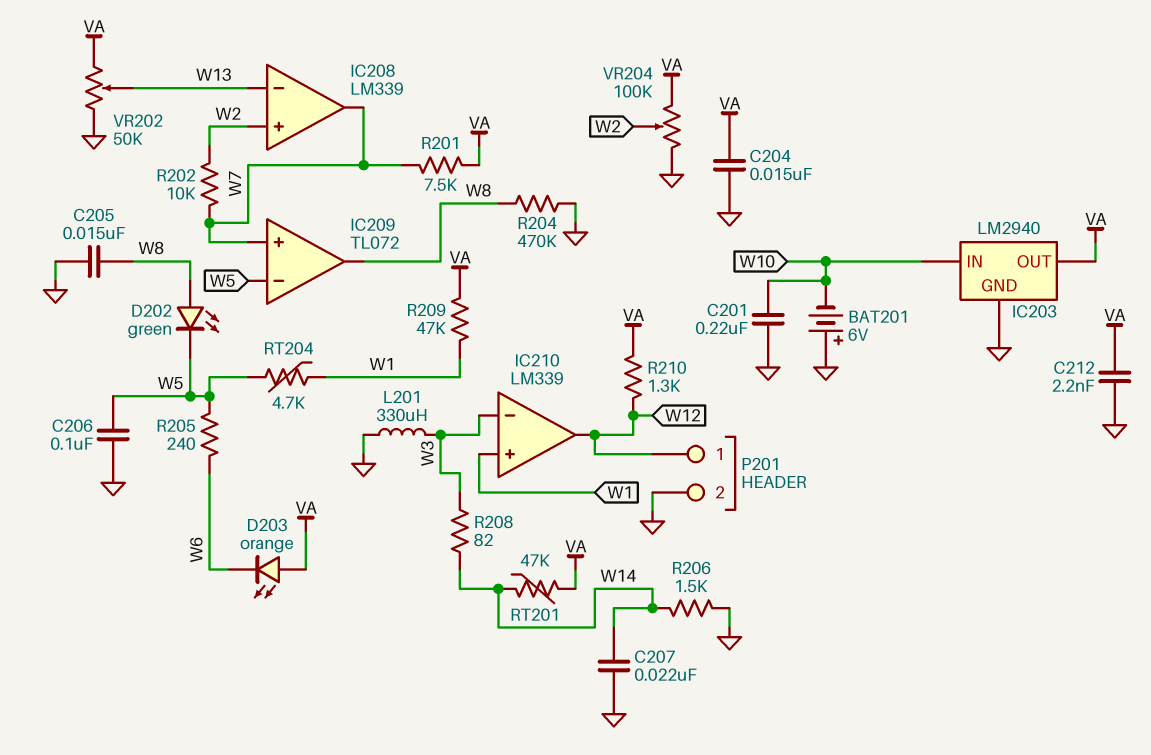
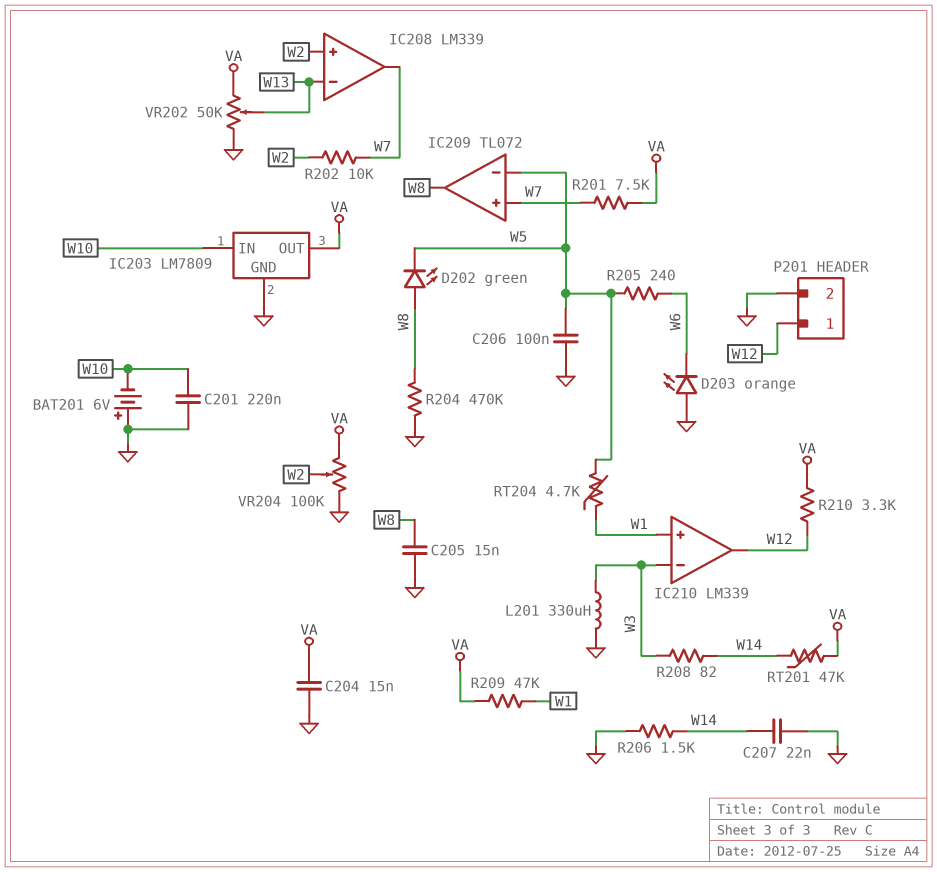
C212: 2.2nF (GND, VA) -> none
D203: LED orange (A VA, K W6) -> LED orange (A GND, K W6)
IC203: LM2940 -> LM7809
R210: 1.3k (VA, W12) -> 3.3k (VA, W12)

